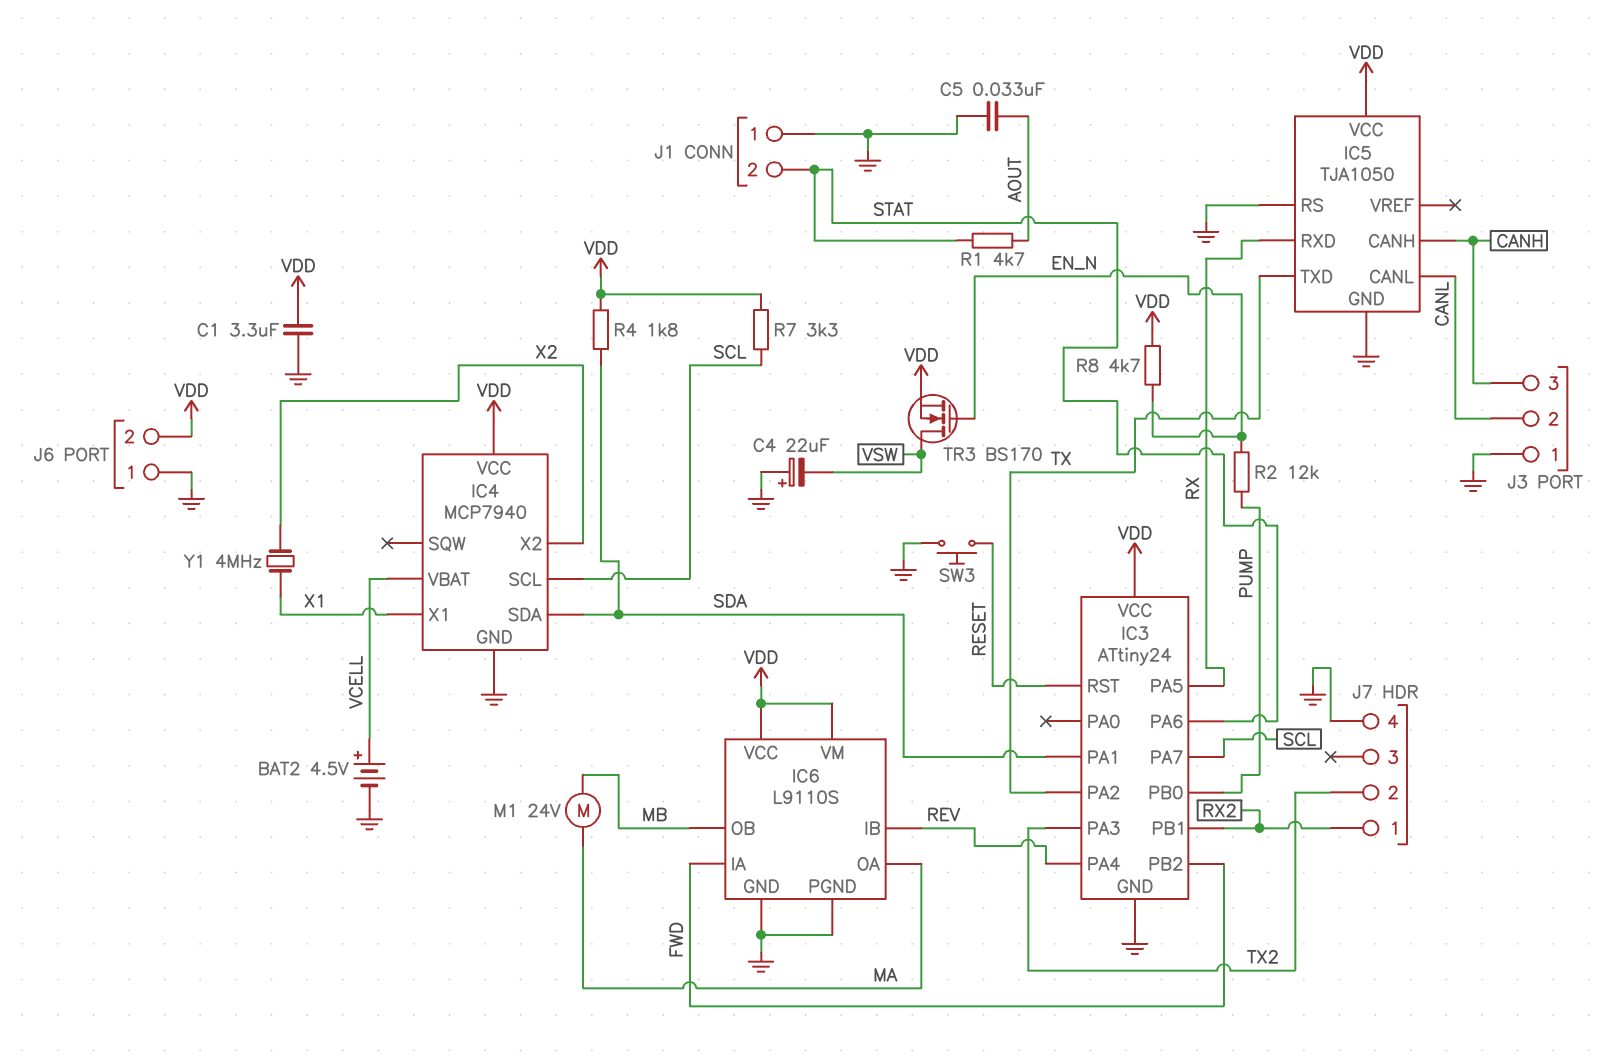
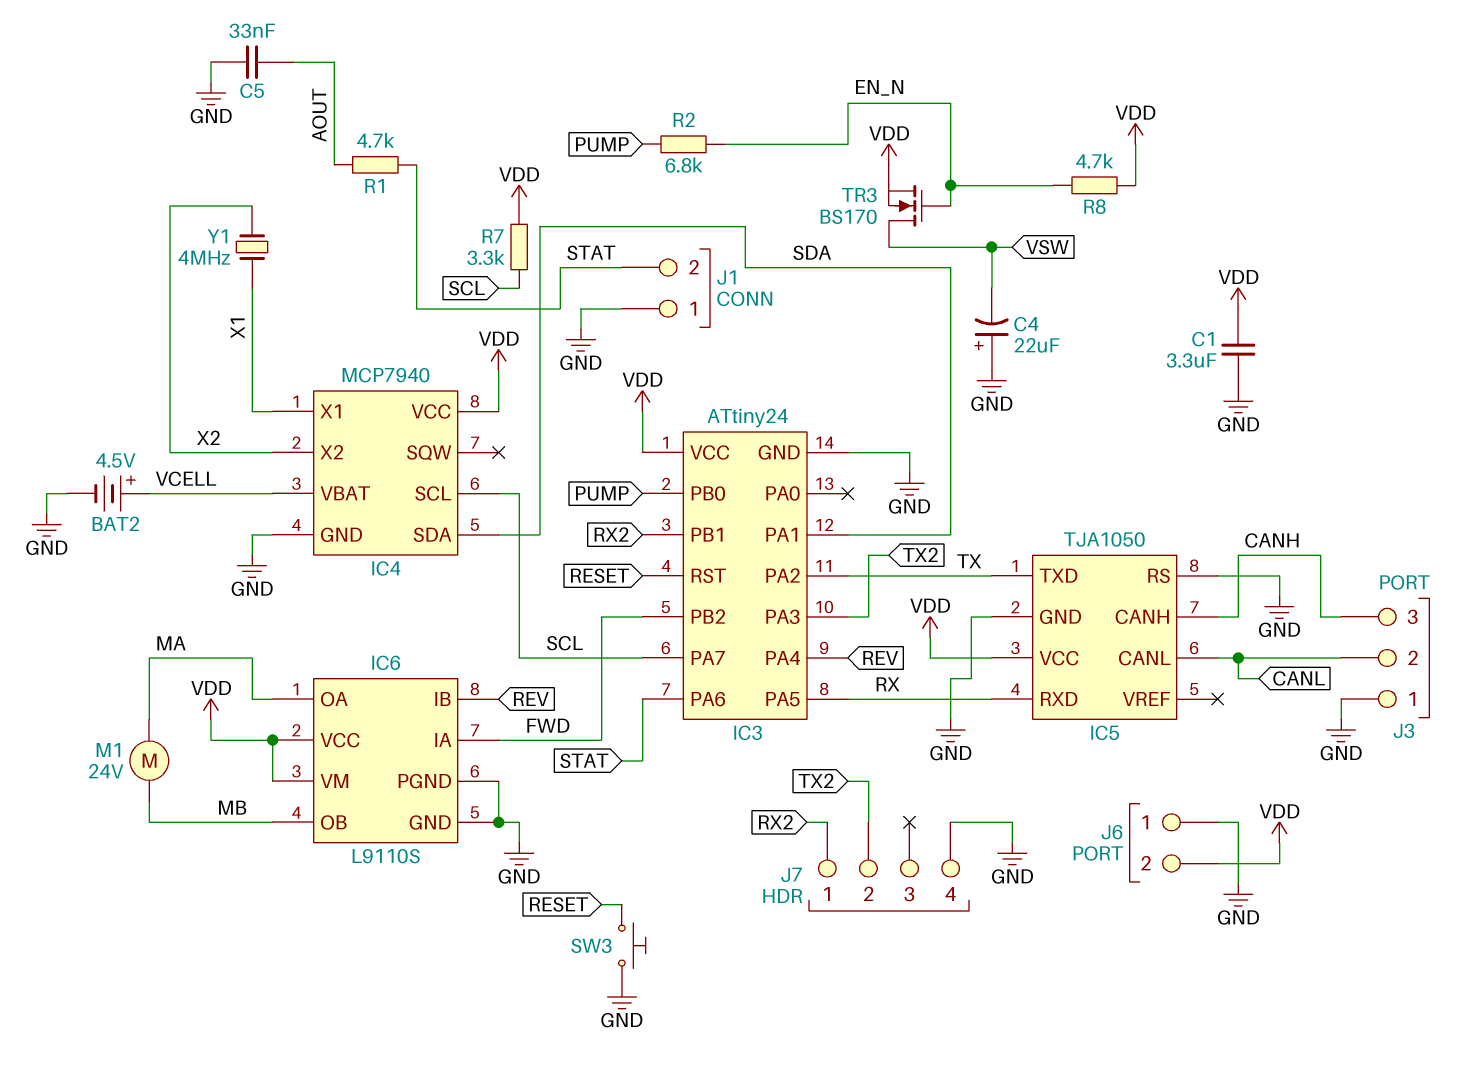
R2: 12k (EN_N, PUMP) -> 6.8k (EN_N, PUMP)
R4: 1.8k (SDA, VDD) -> none

